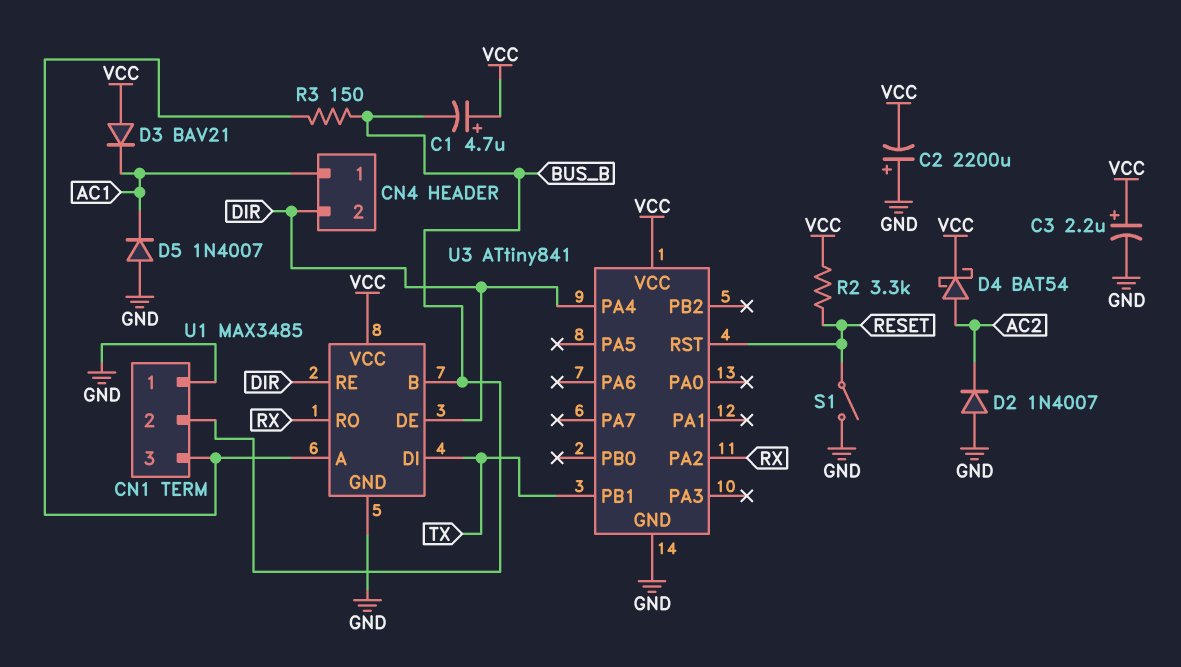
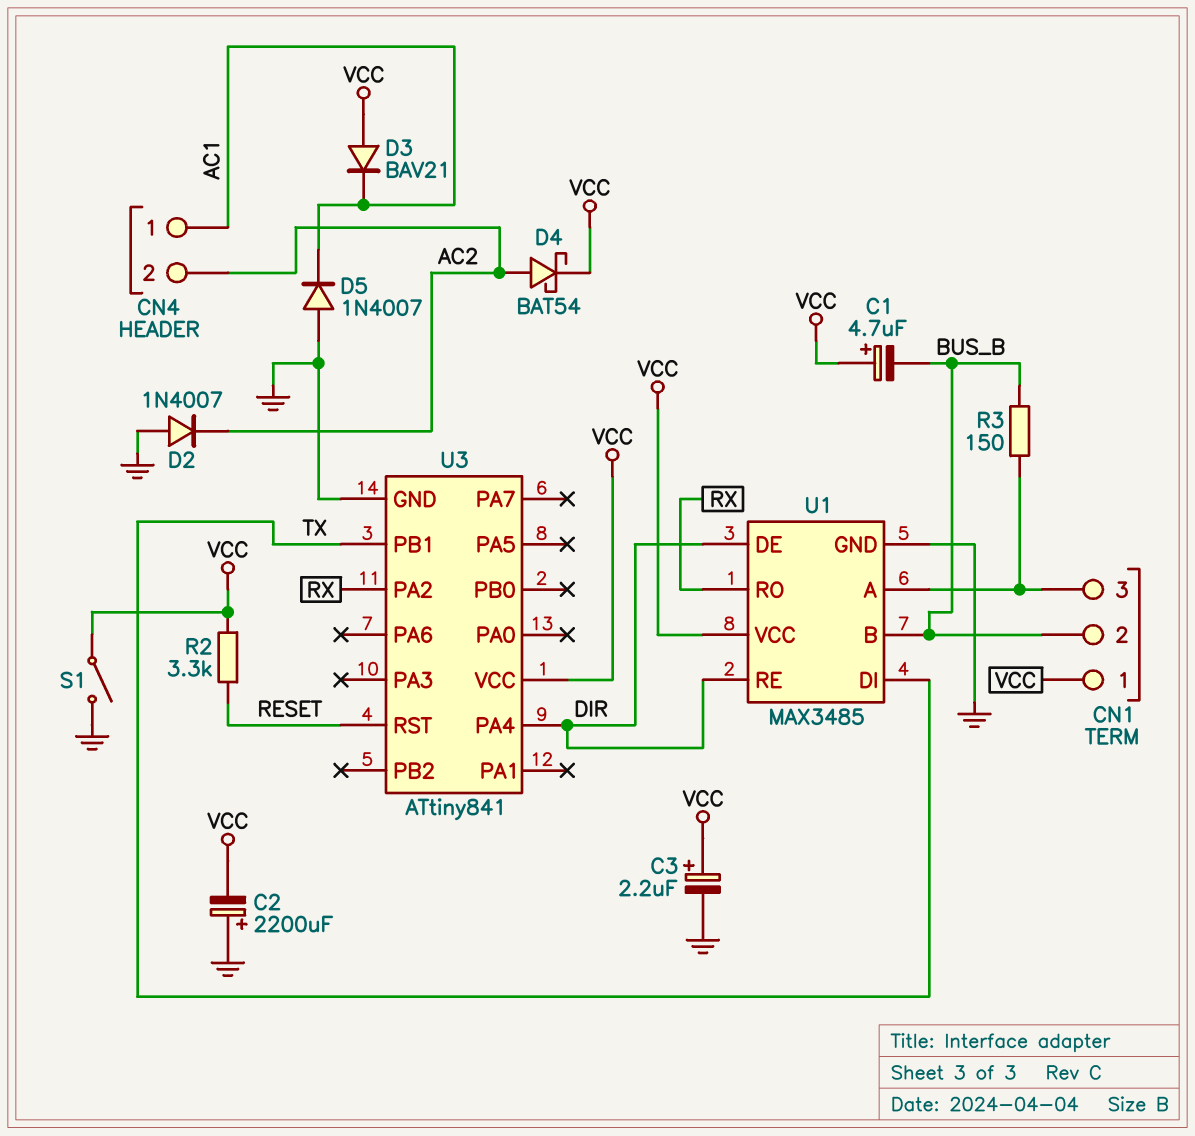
CN1 pin 1: GND -> VCC
CN4 pin 2: DIR -> AC2
S1: switch (GND, RESET) -> switch (GND, VCC)

